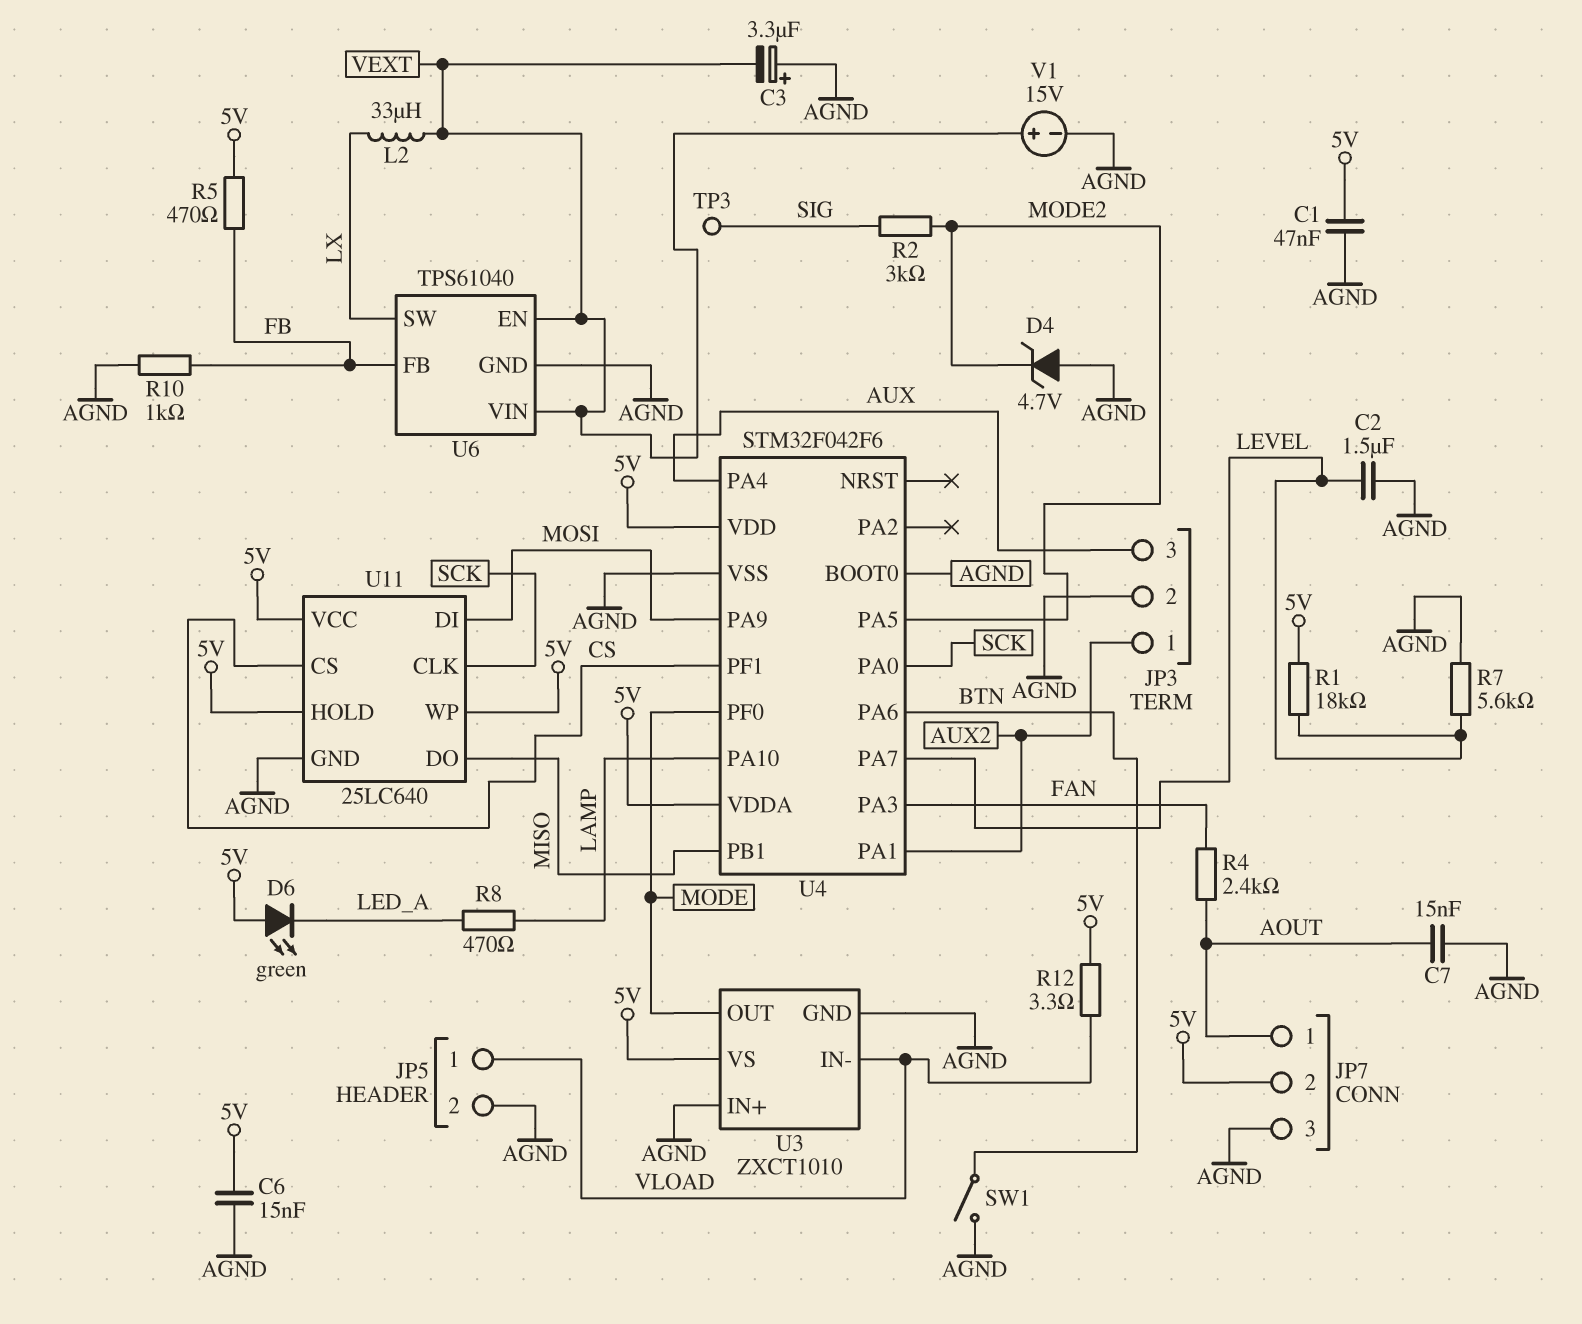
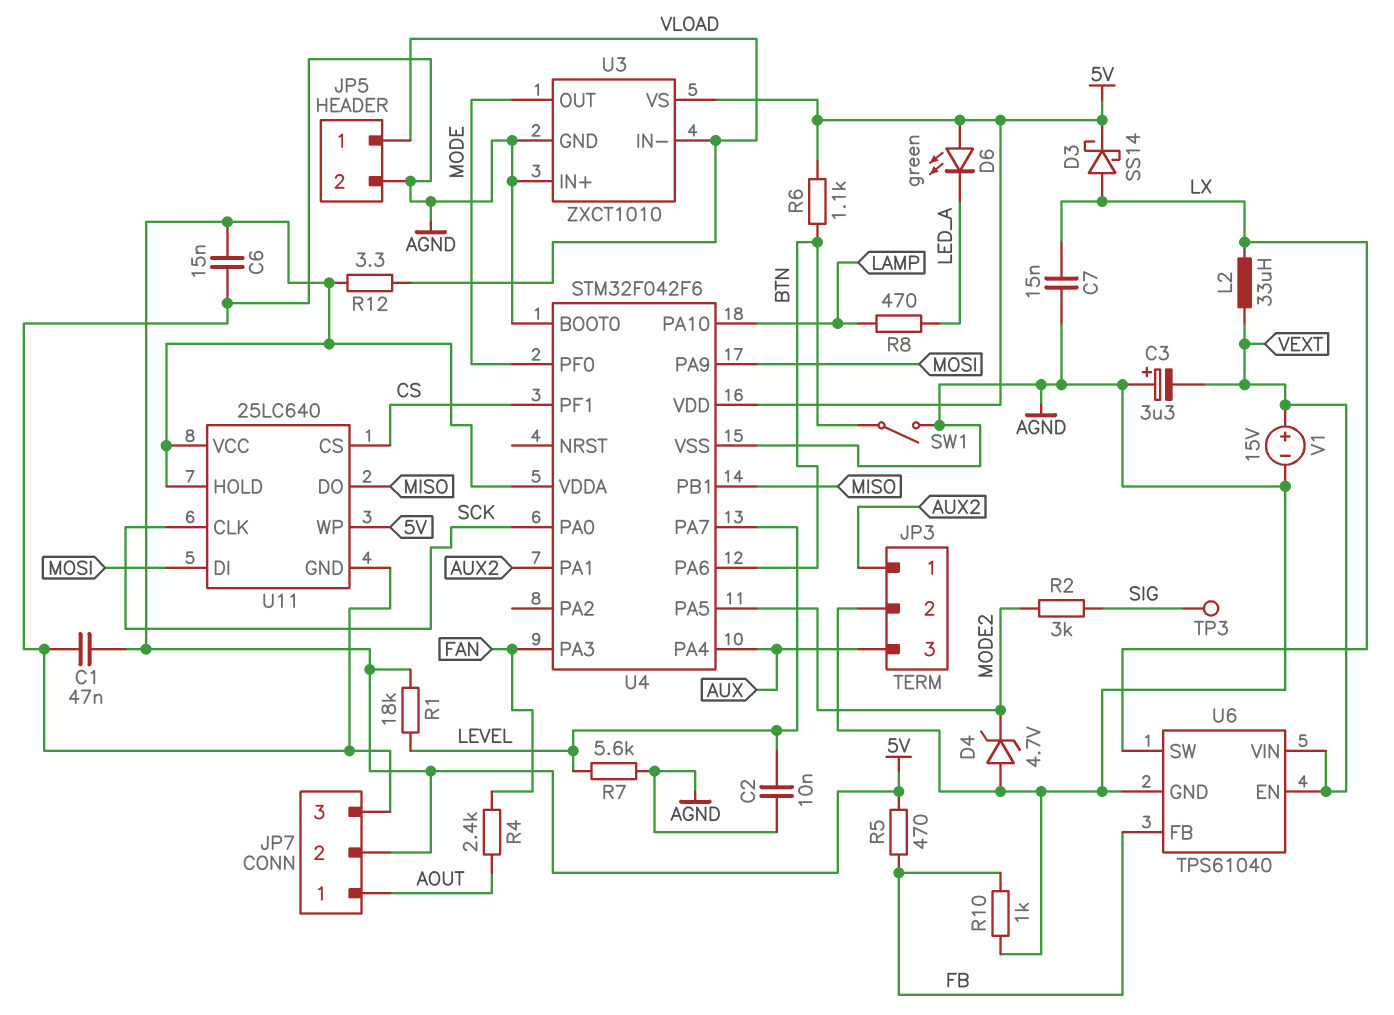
C2: 1.5uF (AGND, LEVEL) -> 10nF (AGND, LEVEL)
C7: 15nF (AGND, AOUT) -> 15nF (AGND, LX)
D3: none -> schottky SS14 (A LX, K 5V)
R6: none -> 1.1k (5V, BTN)

